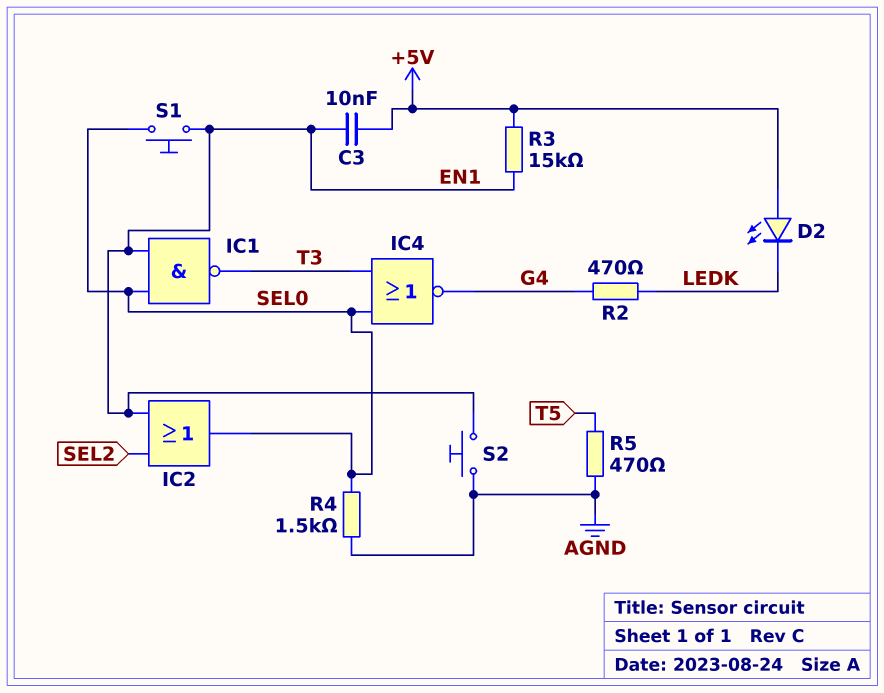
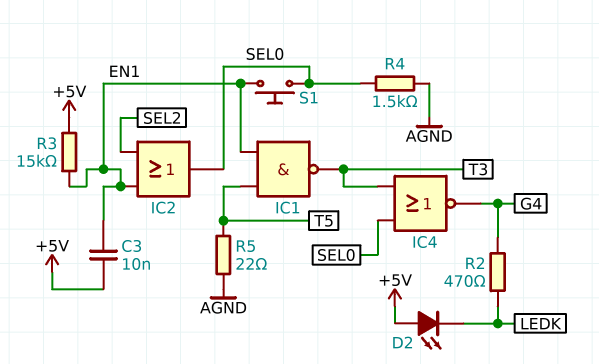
IC1: NAND (in EN1, in SEL0, out T3) -> NAND (in EN1, in T5, out T3)
R5: 470 (AGND, T5) -> 22 (AGND, T5)
S2: button (AGND, EN1) -> none

